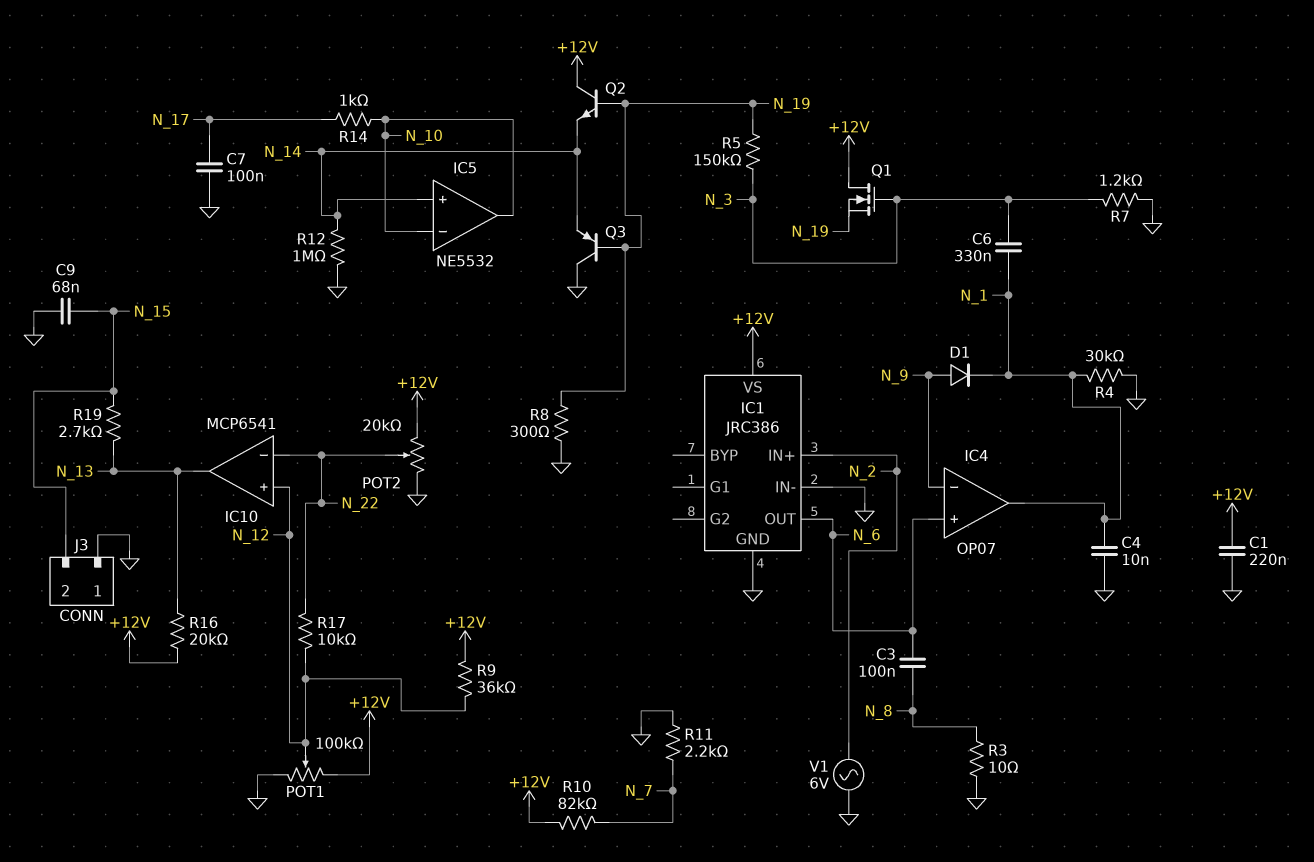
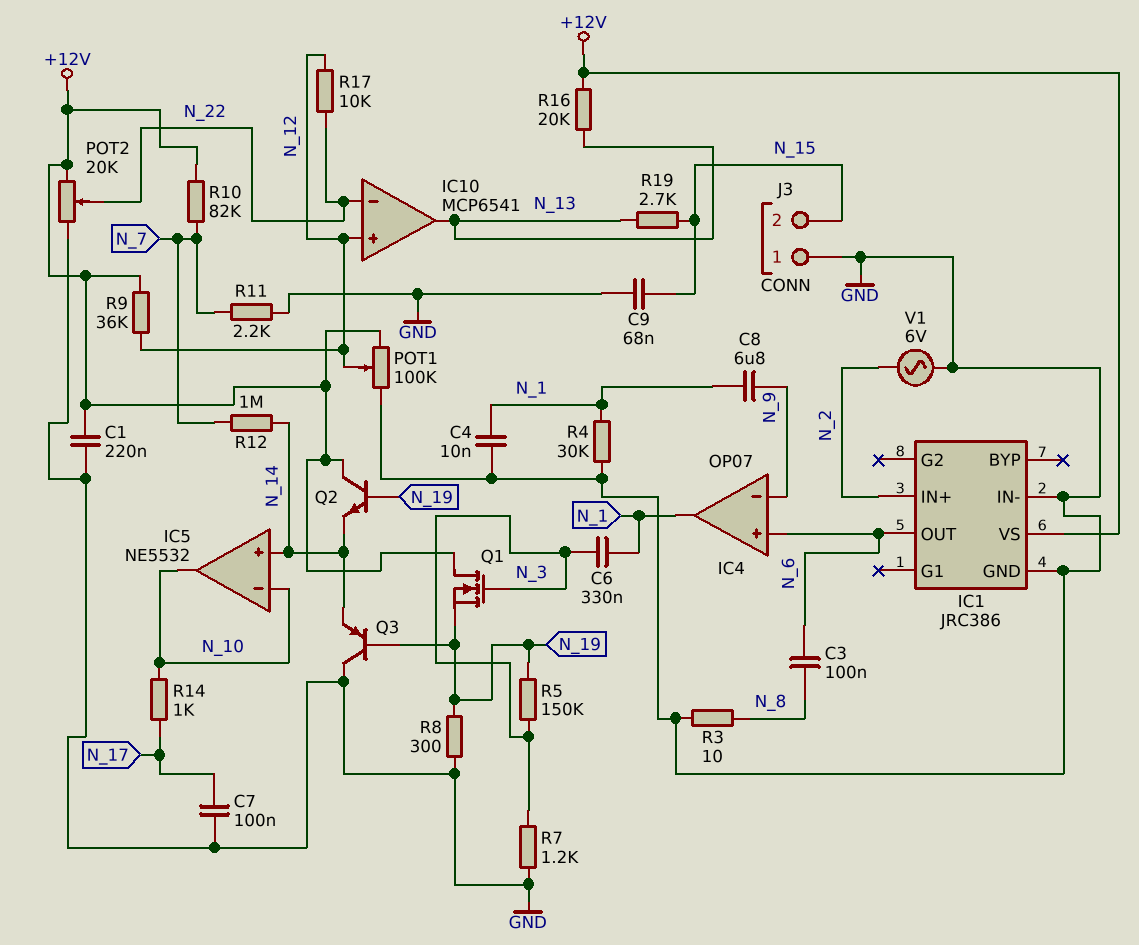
C8: none -> 6.8uF (N_1, N_9)
D1: diode (A N_9, K N_1) -> none
R12: 1M (GND, N_14) -> 1M (N_7, N_14)

